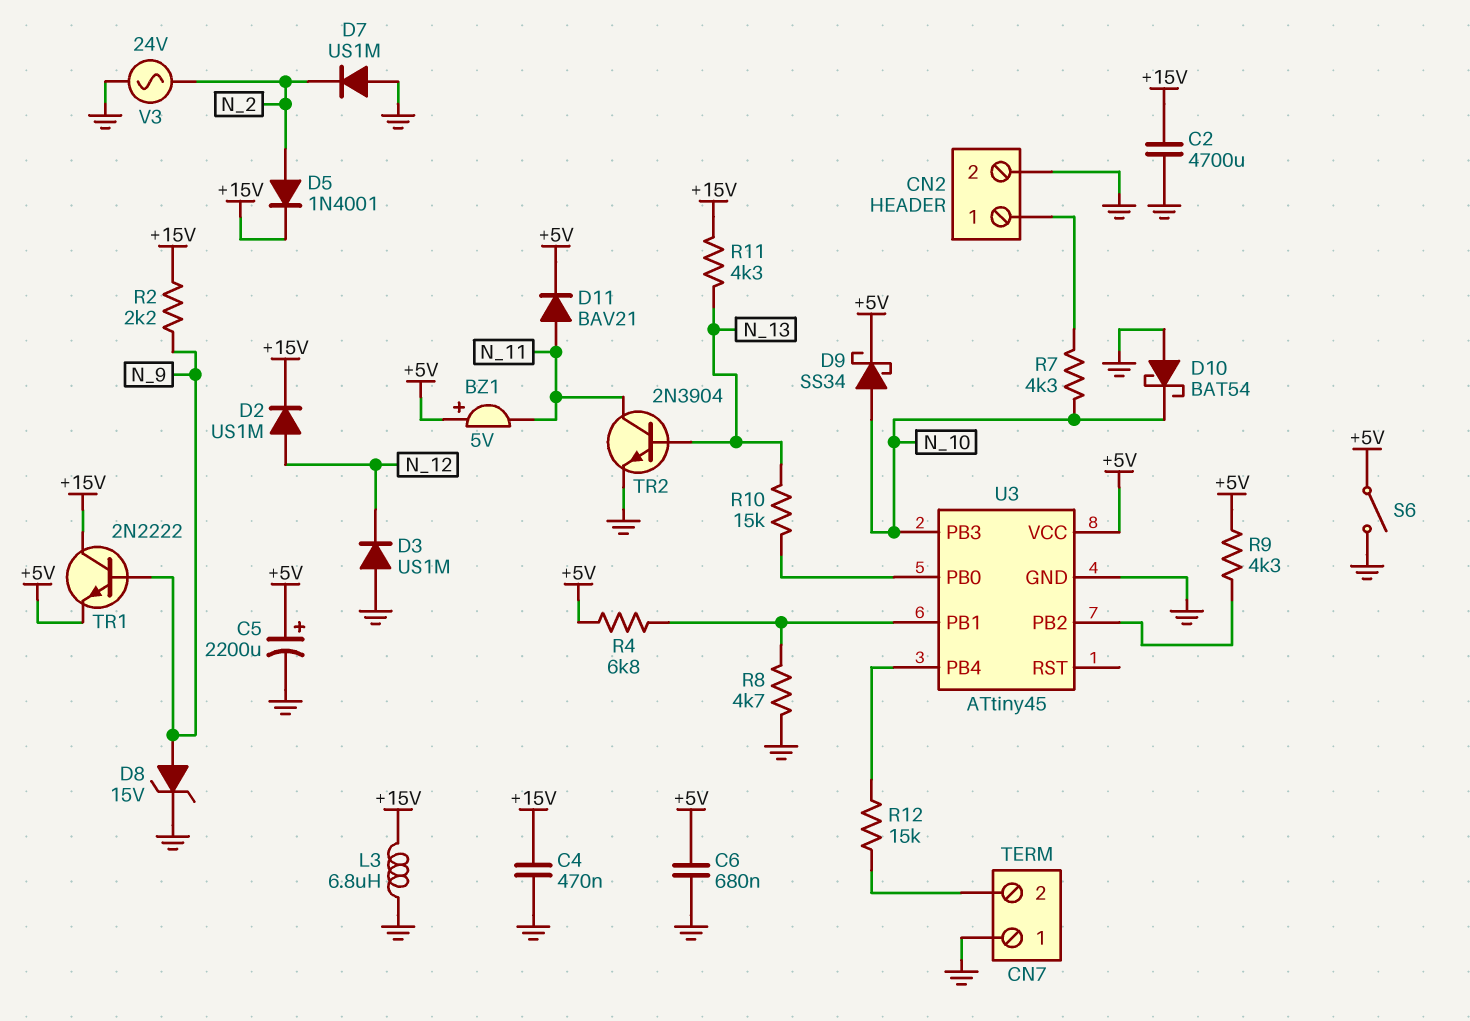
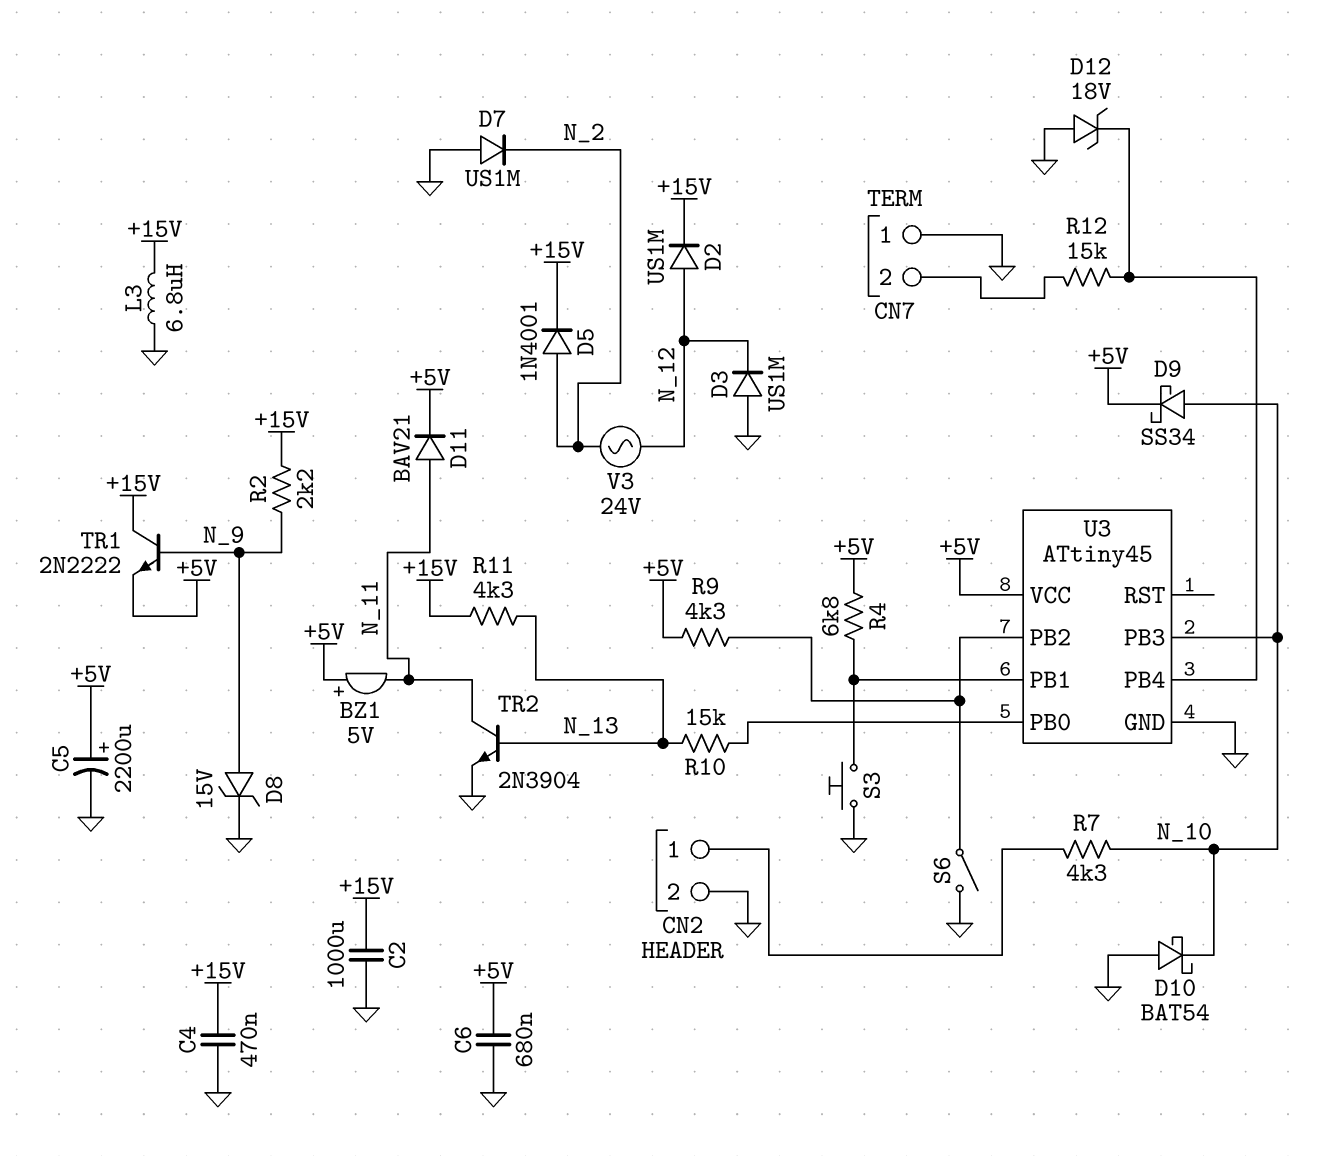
C2: 4700uF (+15V, GND) -> 1000uF (+15V, GND)
D12: none -> zener 18V (A GND, K U3/PB4)
R8: 4.7k (GND, U3/PB1) -> none
S3: none -> button (GND, U3/PB1)
S6: switch (+5V, GND) -> switch (GND, U3/PB2)
V3: AC 24V (GND, N_2) -> AC 24V (N_2, N_12)

